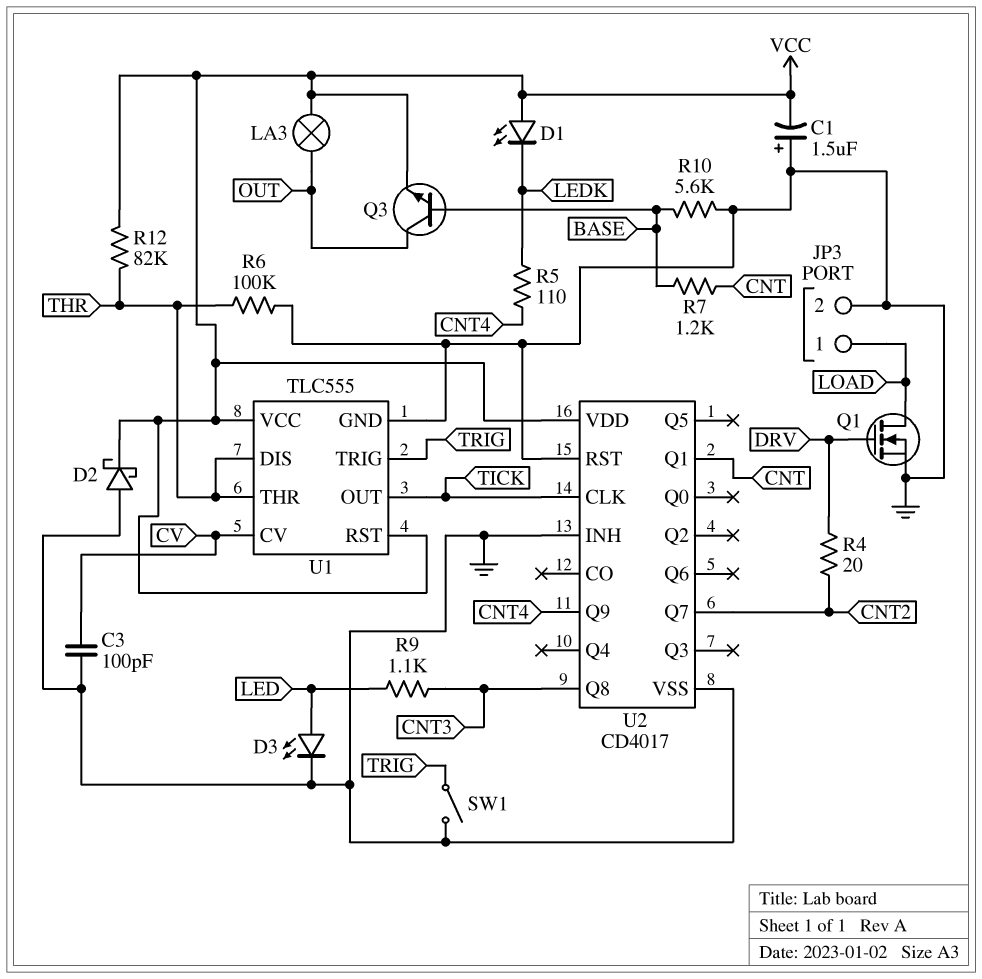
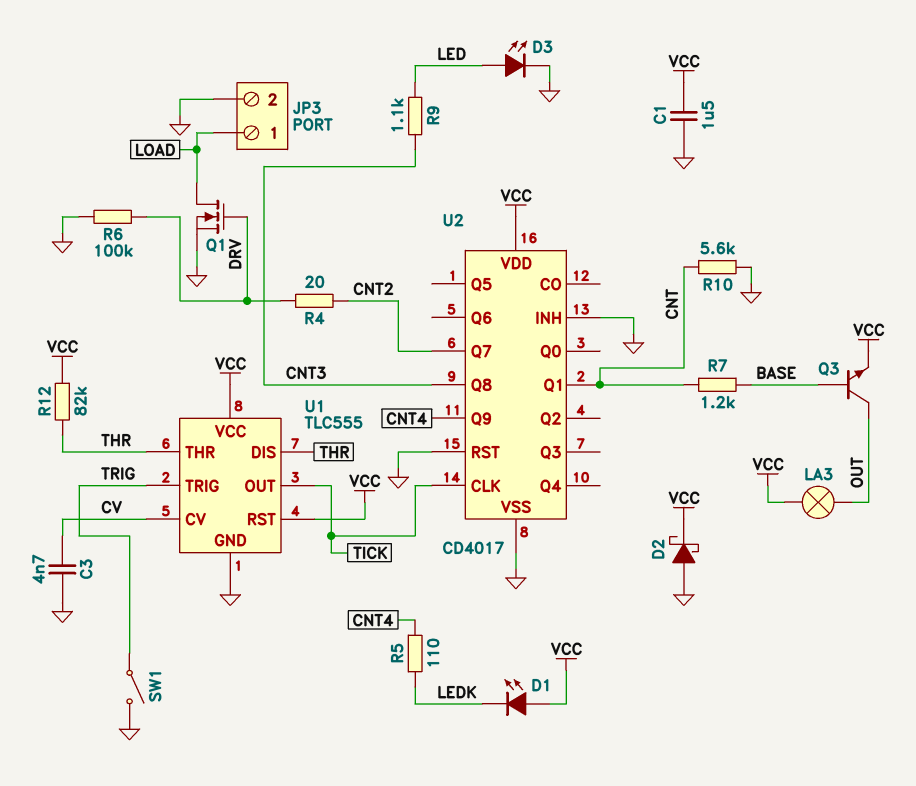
C1: 1.5uF (plus GND, minus VCC) -> 1.5uF (GND, VCC)
C3: 100pF (CV, GND) -> 4.7nF (CV, GND)
R6: 100k (GND, THR) -> 100k (DRV, GND)
R10: 5.6k (BASE, GND) -> 5.6k (CNT, GND)

